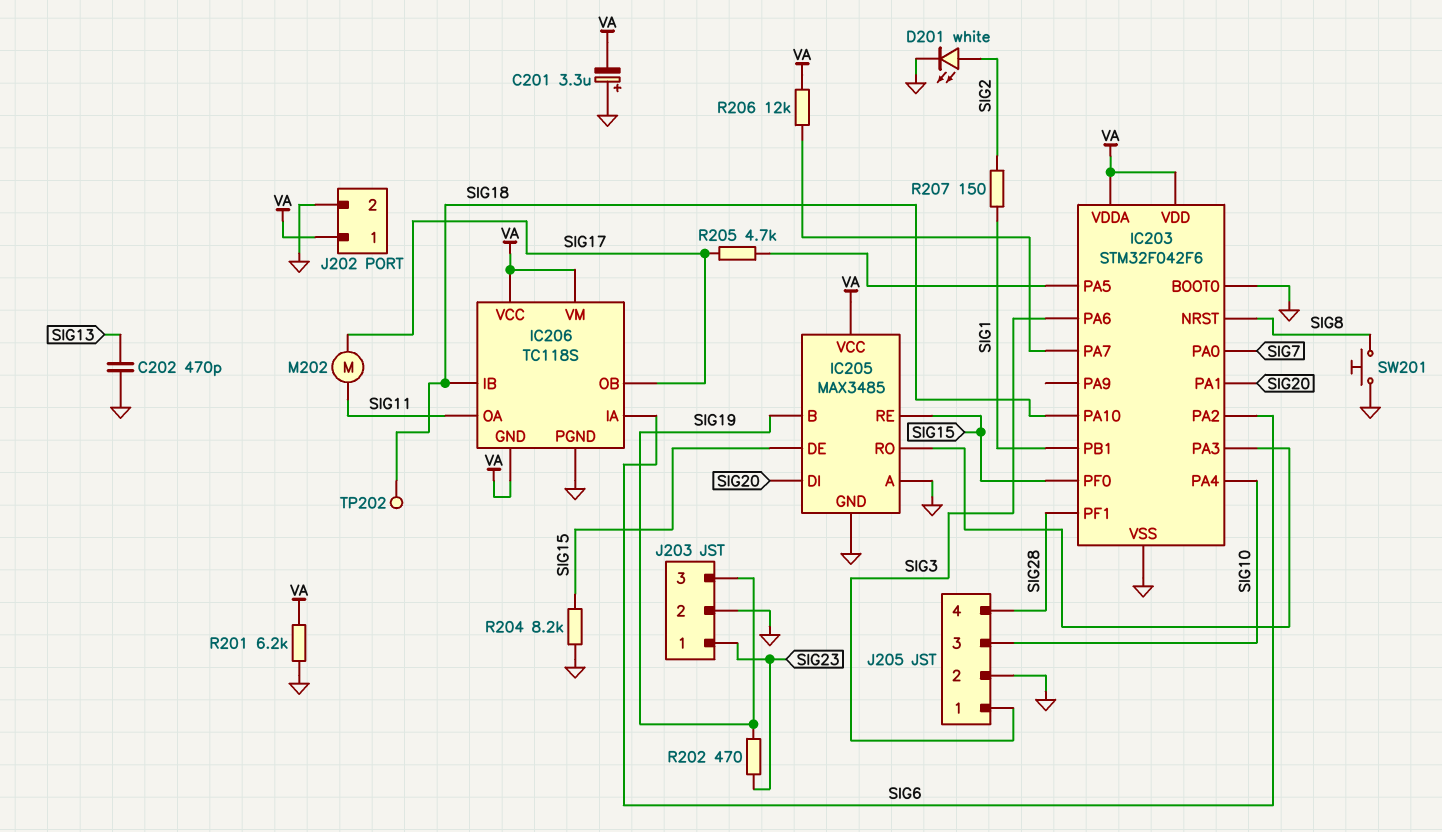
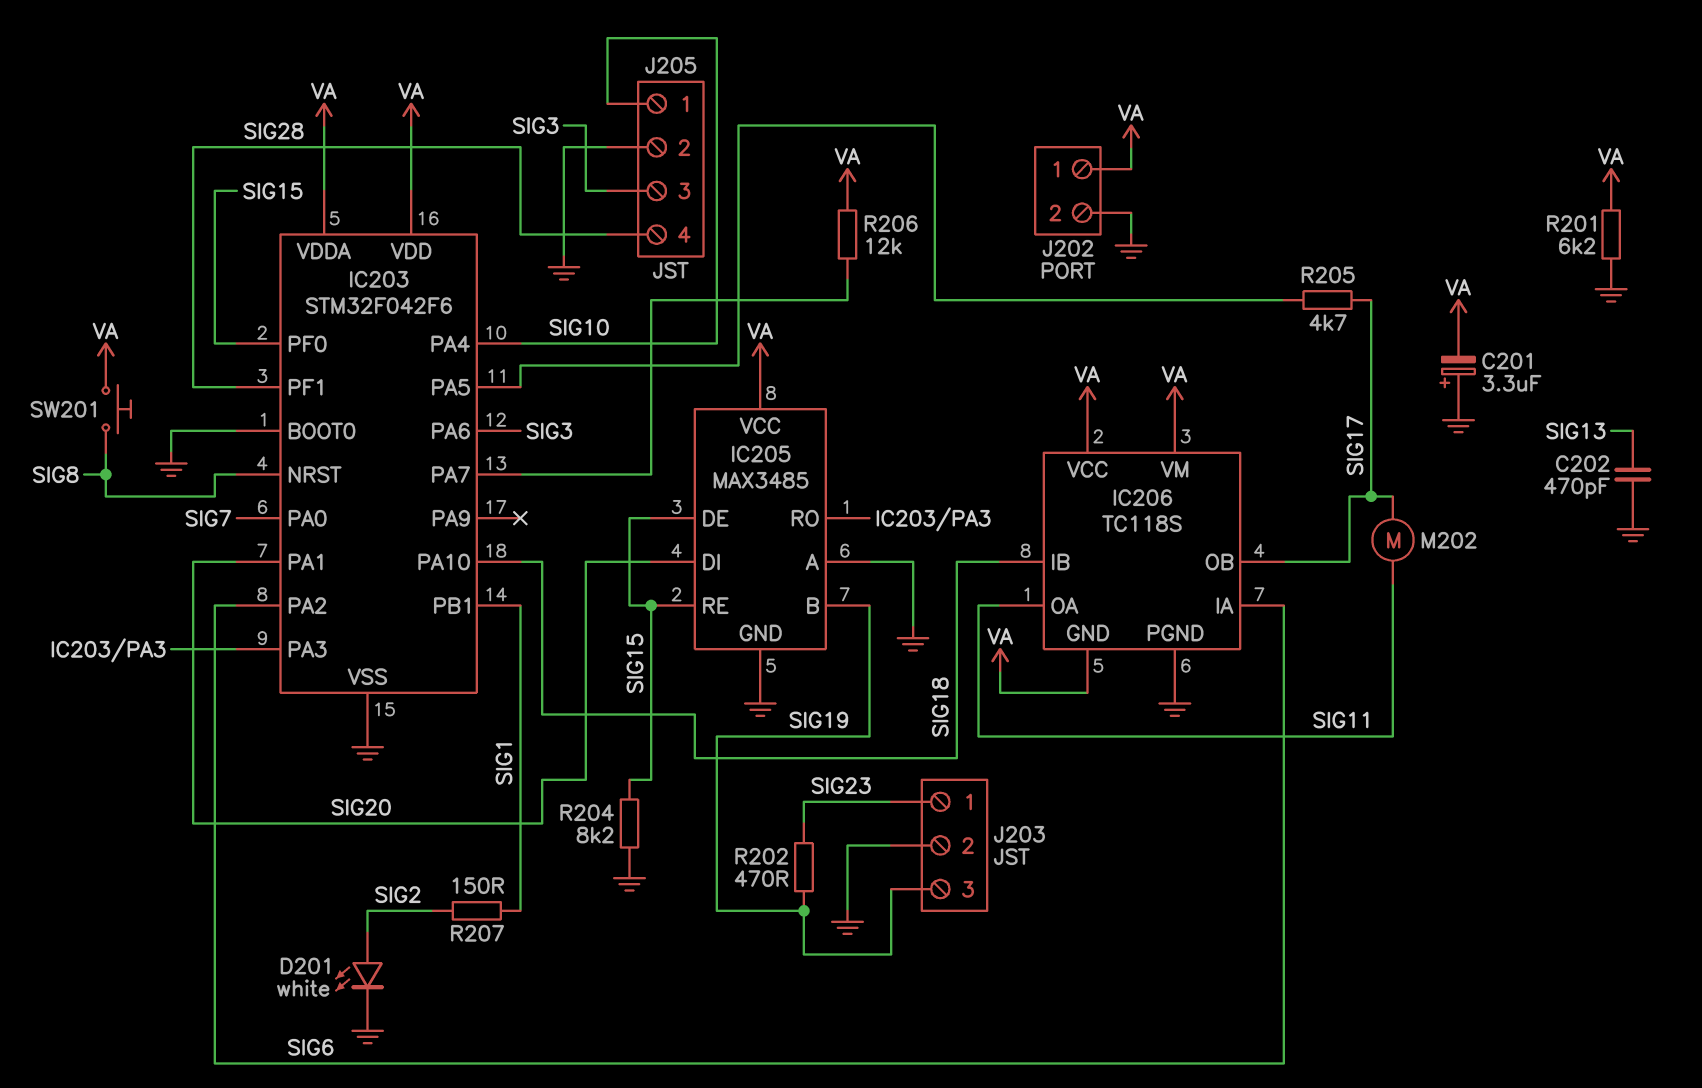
J205 pin 1: SIG3 -> SIG10
J205 pin 3: SIG10 -> SIG3
SW201: button (GND, SIG8) -> button (SIG8, VA)
TP202: test point (SIG18) -> none

